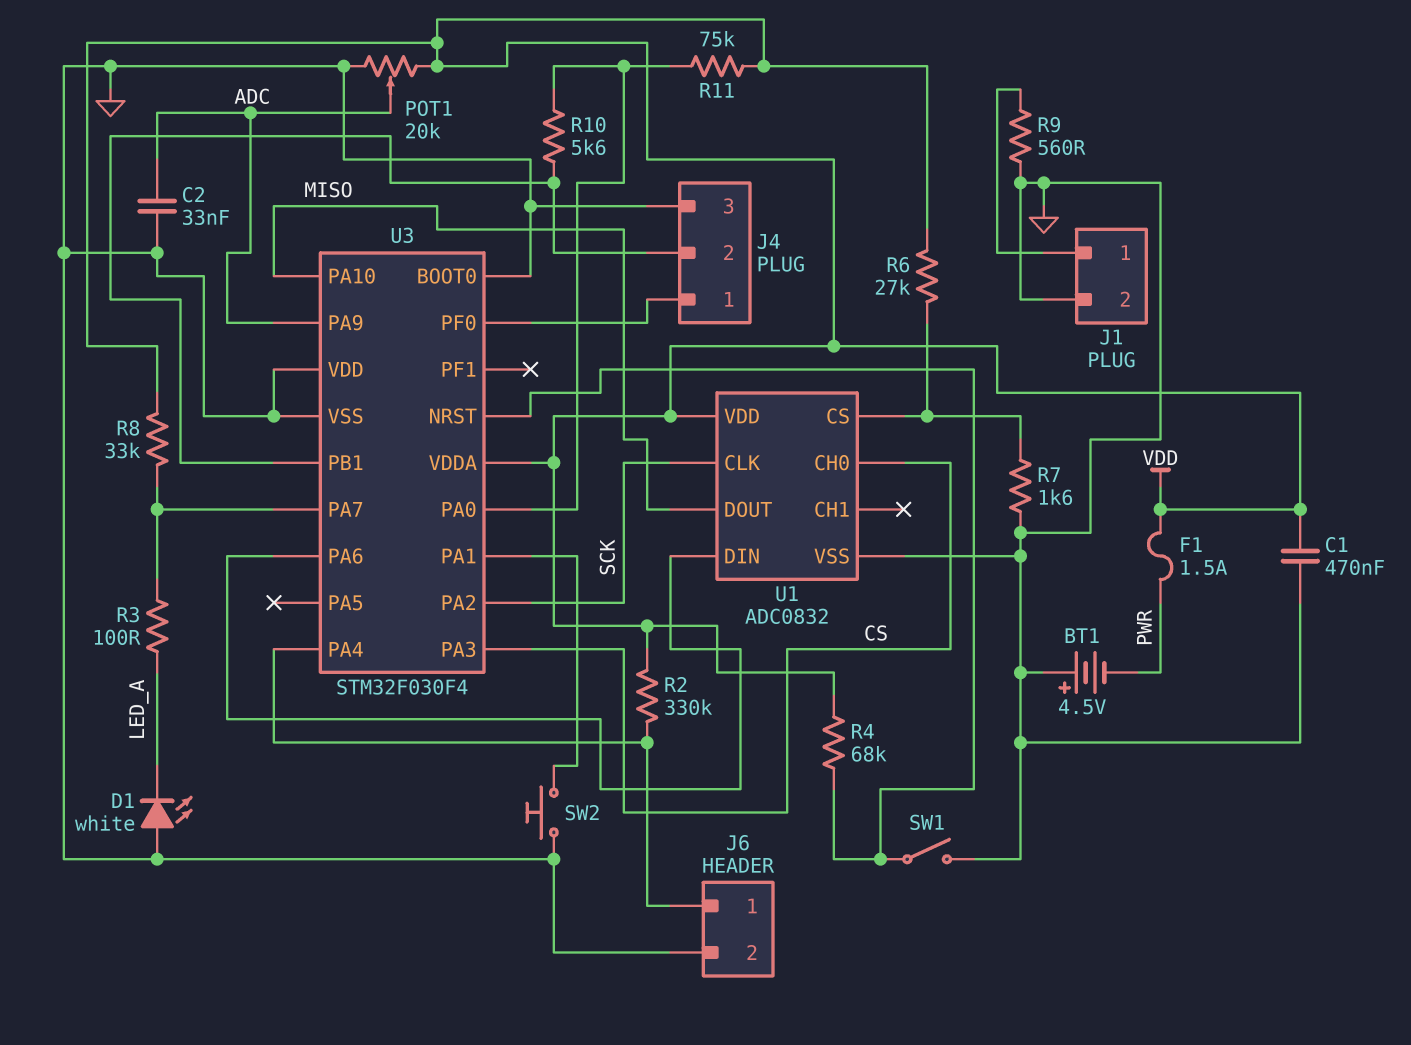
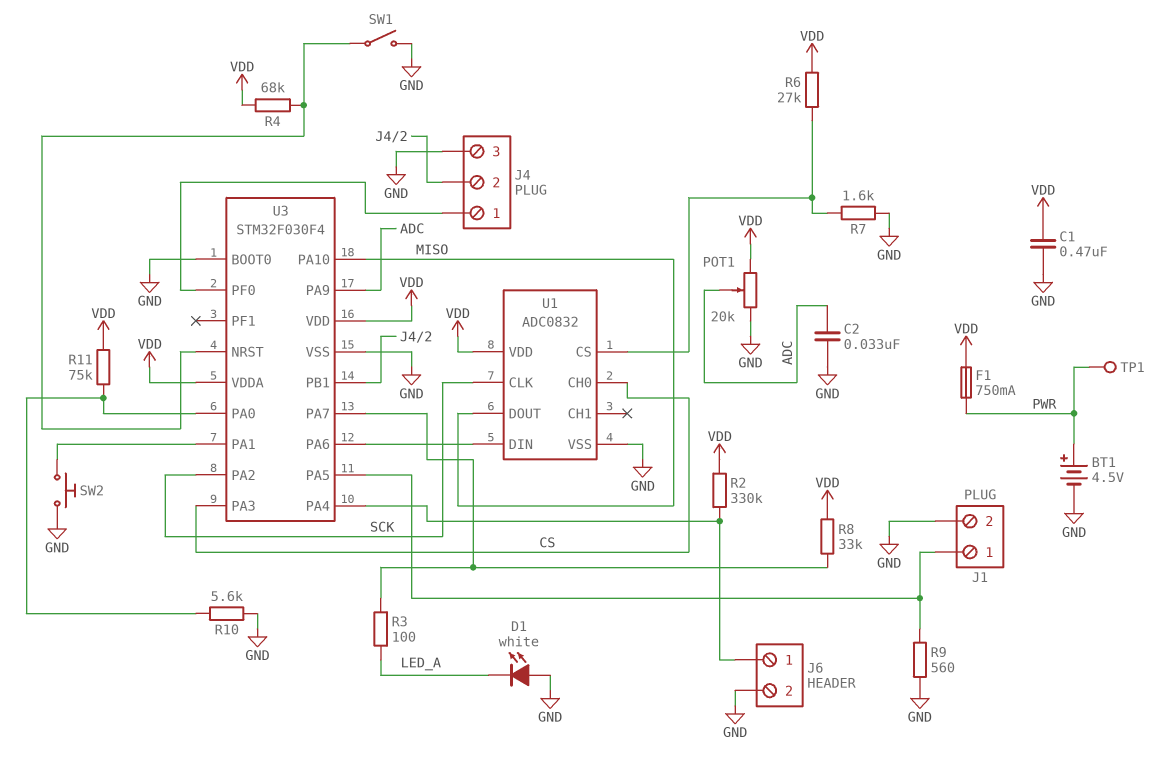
BT1: 4.5V (plus GND, minus PWR) -> 4.5V (plus PWR, minus GND)
F1: 1.5A (PWR, VDD) -> 750mA (PWR, VDD)
R10: 5.6k (J4/2, U3/PA0) -> 5.6k (GND, U3/PA0)
TP1: none -> test point (PWR)
U3 pin PA5: none -> J1/1
U3 pin VDD: GND -> VDD

